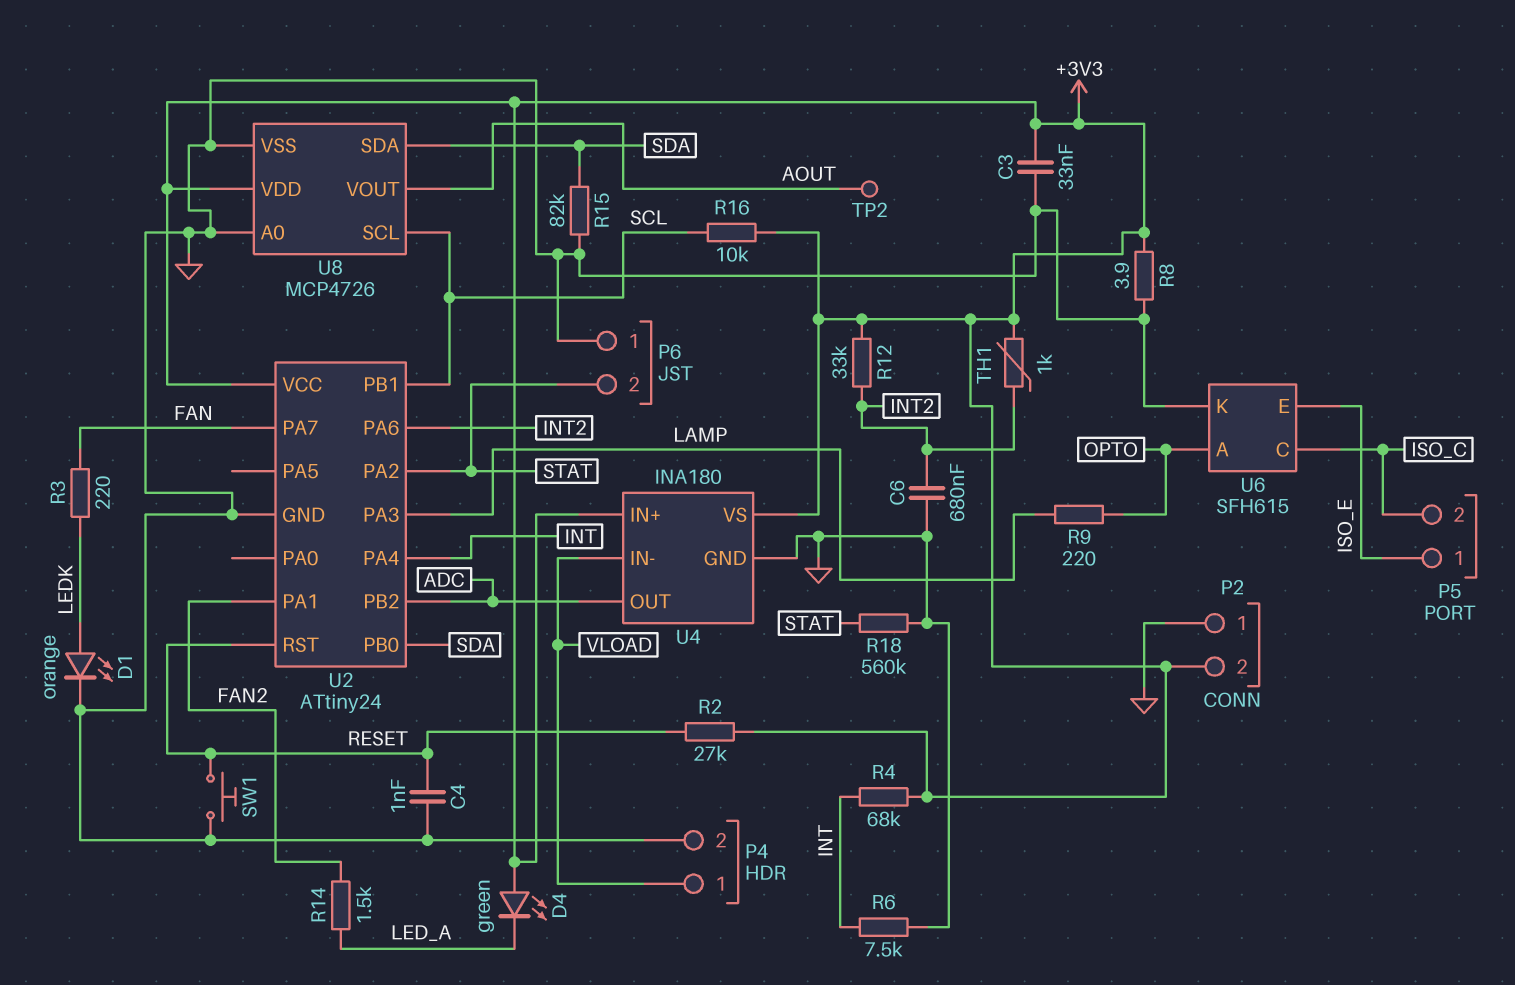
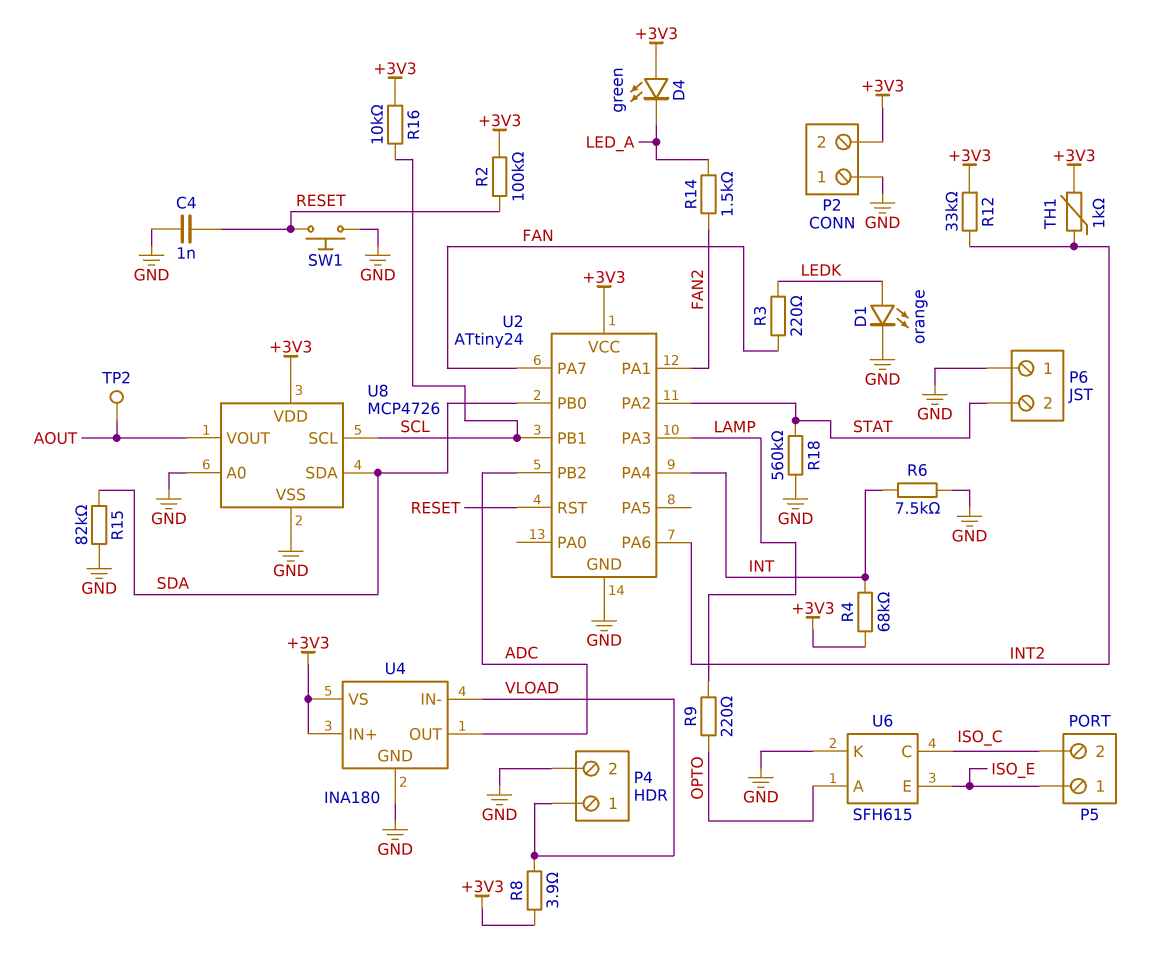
C3: 33nF (+3V3, GND) -> none
C6: 680nF (GND, INT2) -> none
R2: 27k (+3V3, RESET) -> 100k (+3V3, RESET)
R8: 3.9 (+3V3, GND) -> 3.9 (+3V3, VLOAD)

